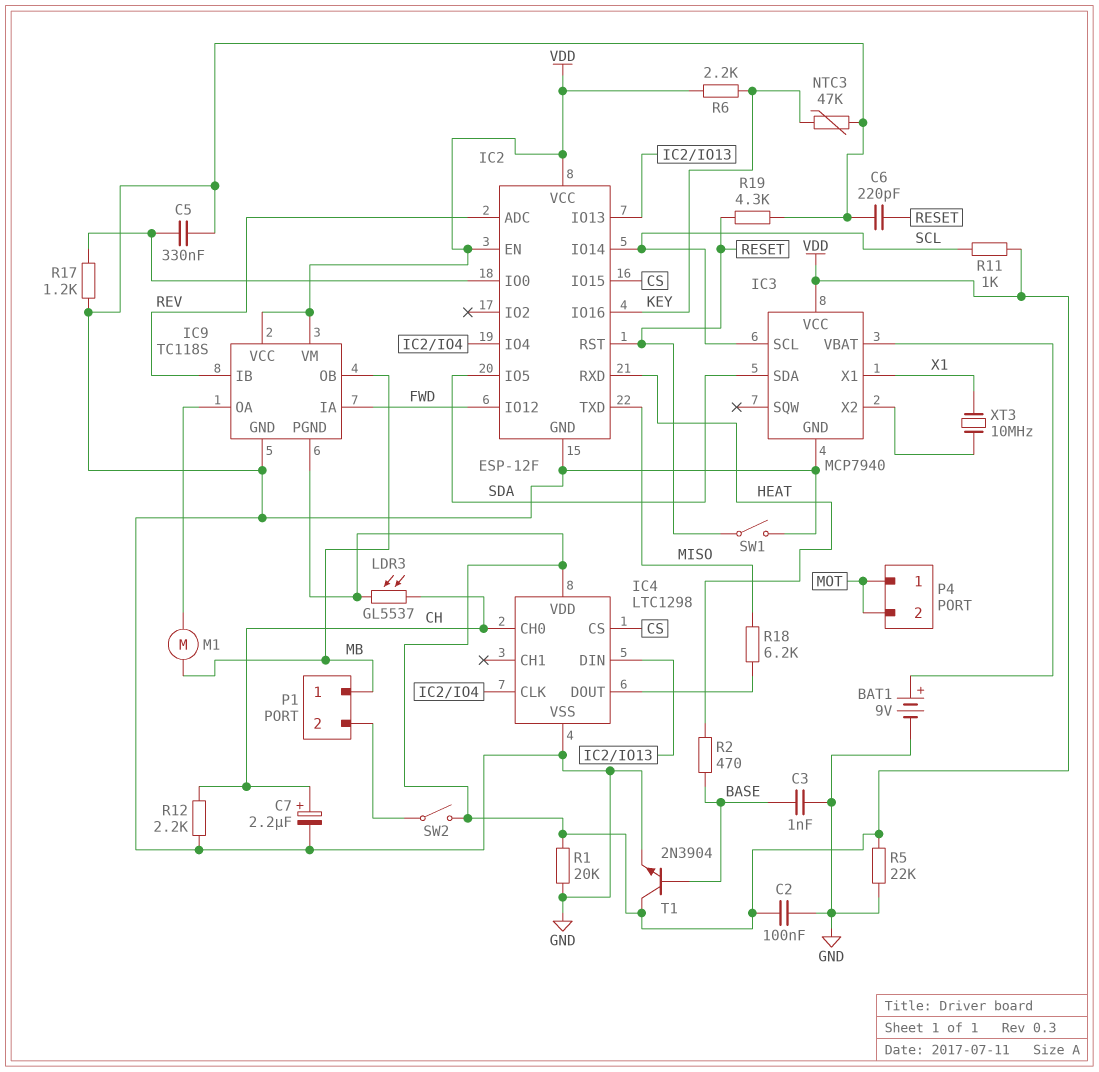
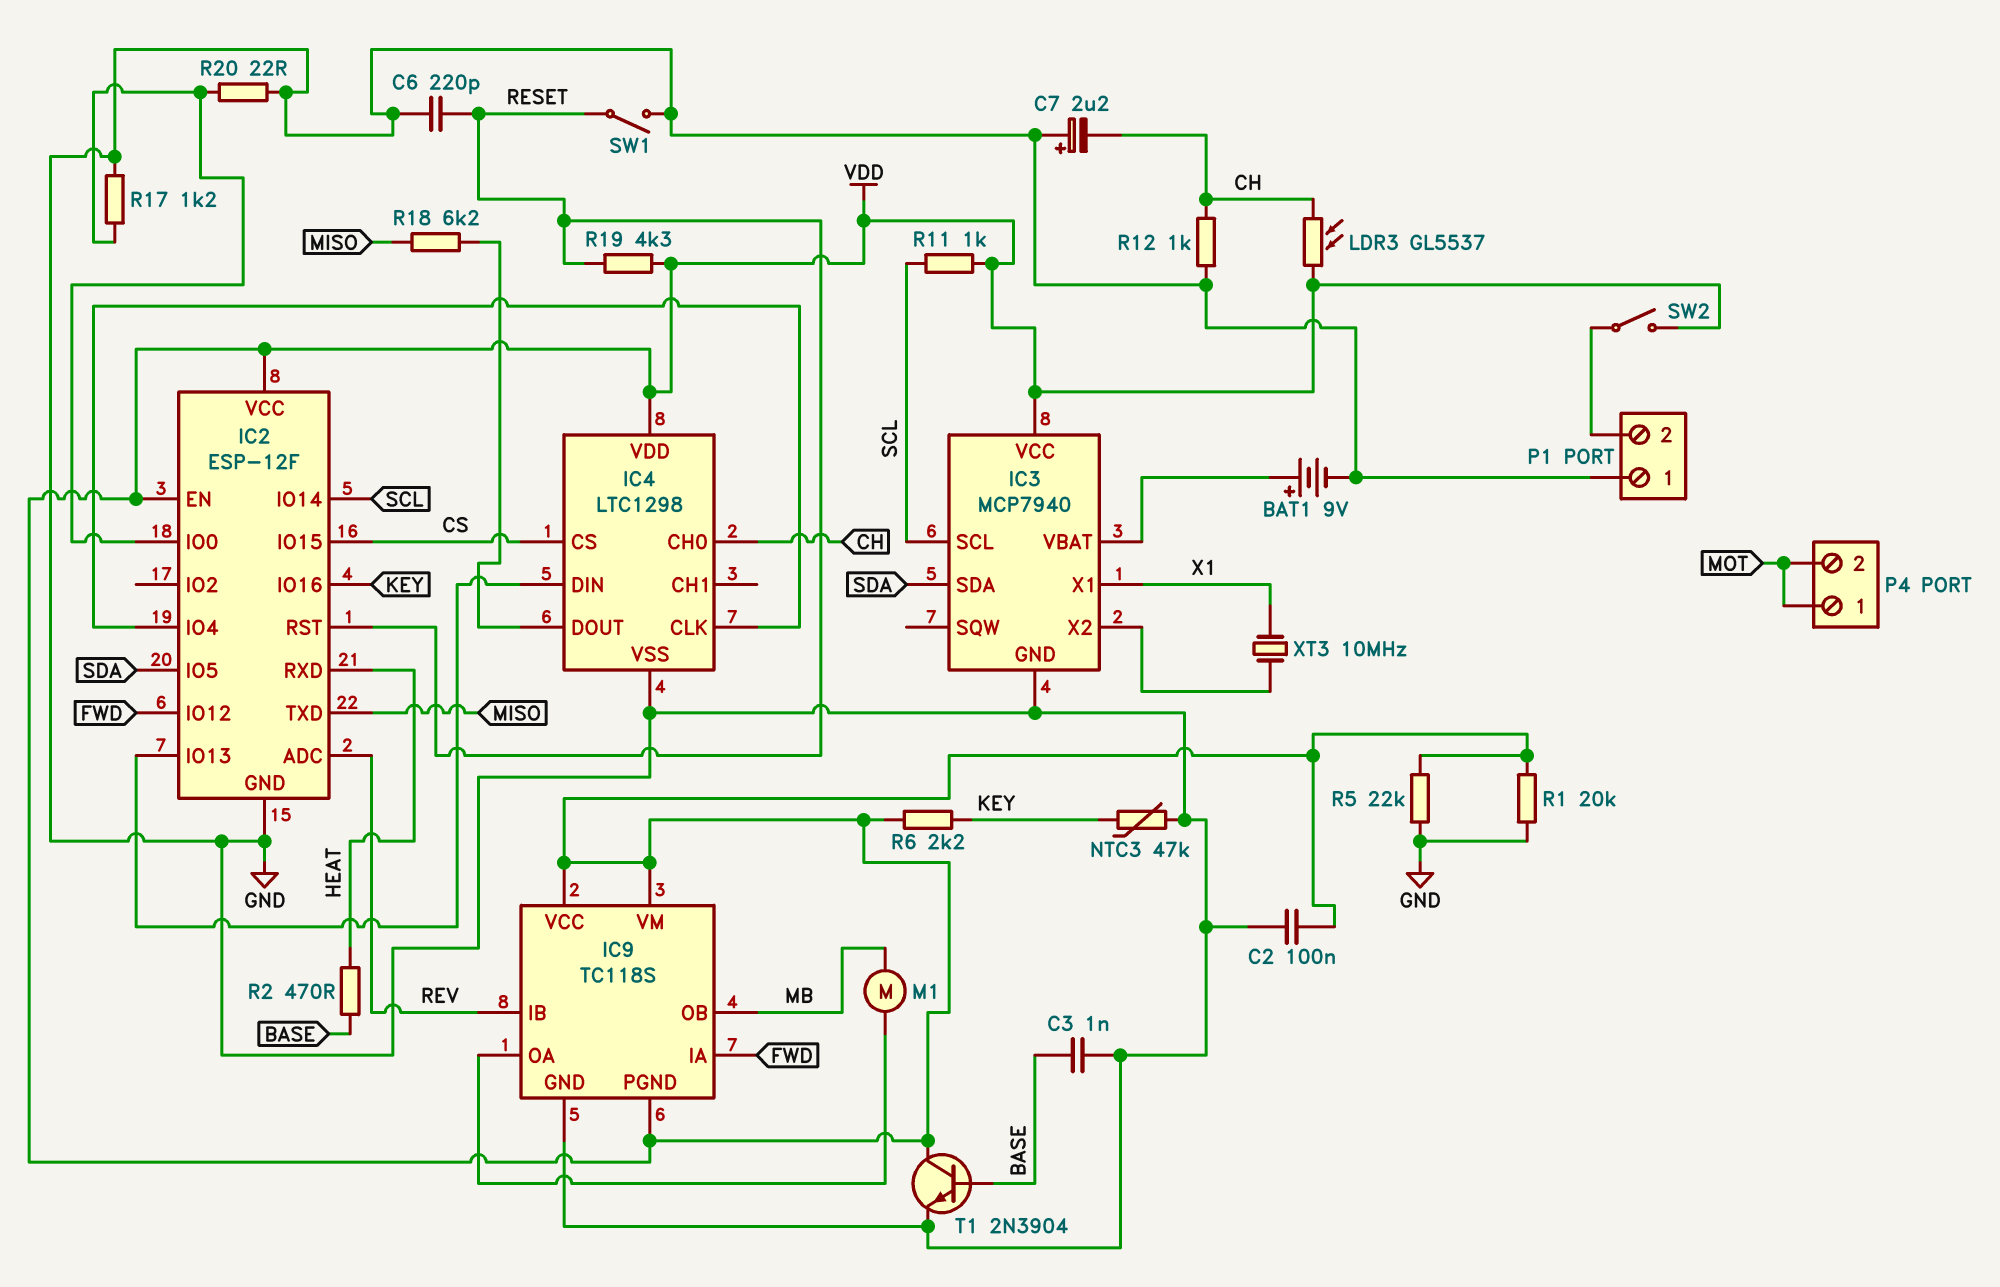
C5: 330nF (GND, IC2/IO0) -> none
C7: 2.2uF (plus CH, minus GND) -> 2.2uF (plus GND, minus CH)
P1 pin 1: MB -> GND
R12: 2.2k (CH, GND) -> 1k (CH, GND)
R19: 4.3k (GND, RESET) -> 4.3k (RESET, VDD)
R20: none -> 22 (GND, IC2/IO0)

